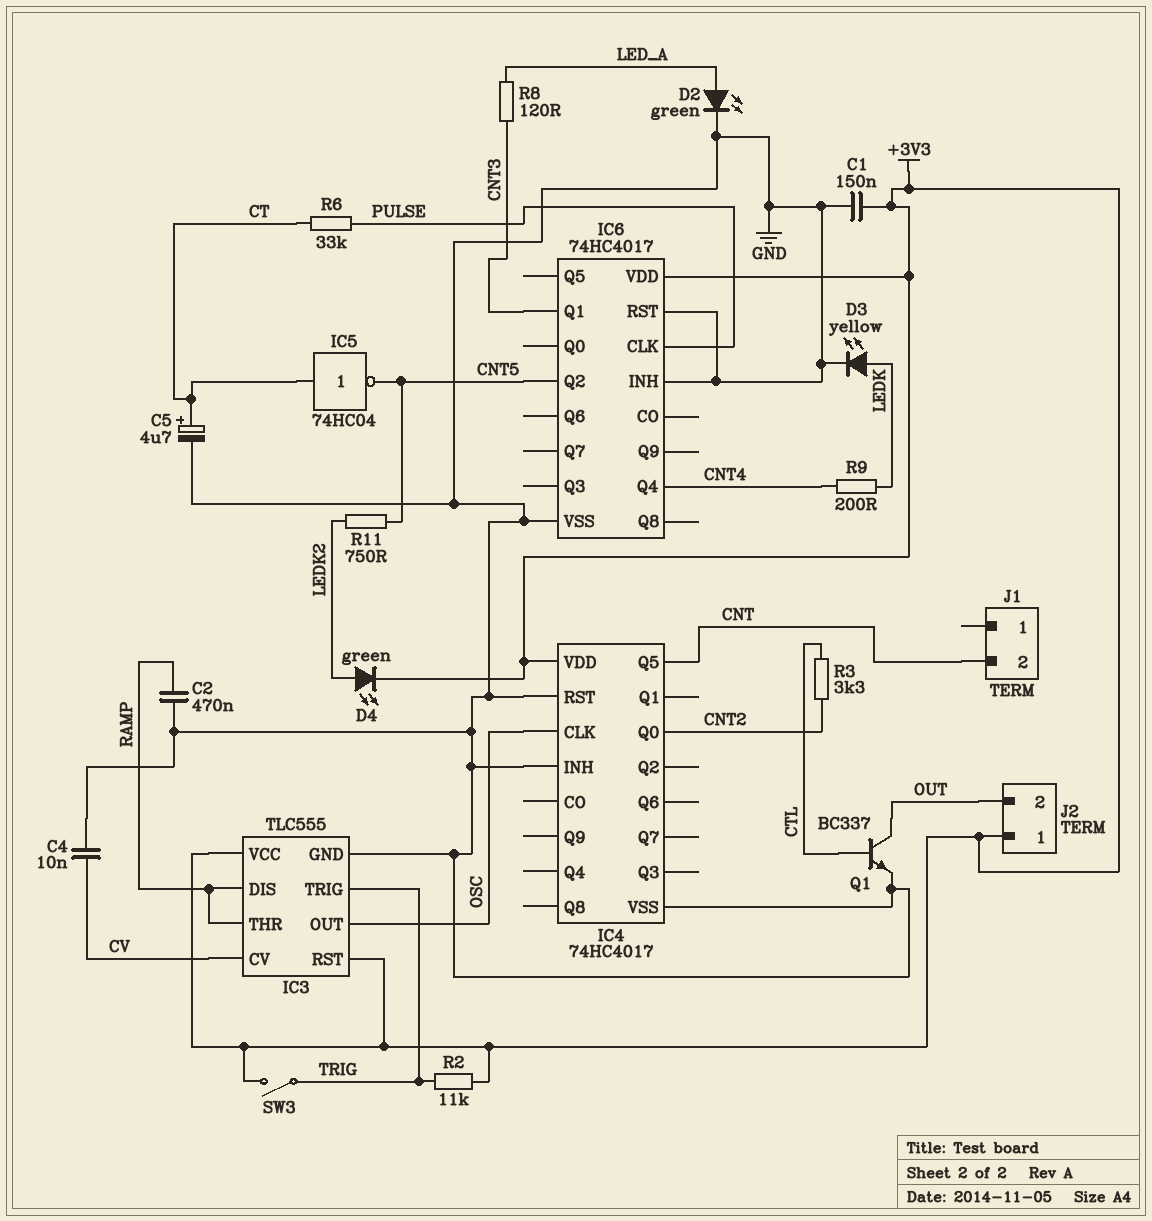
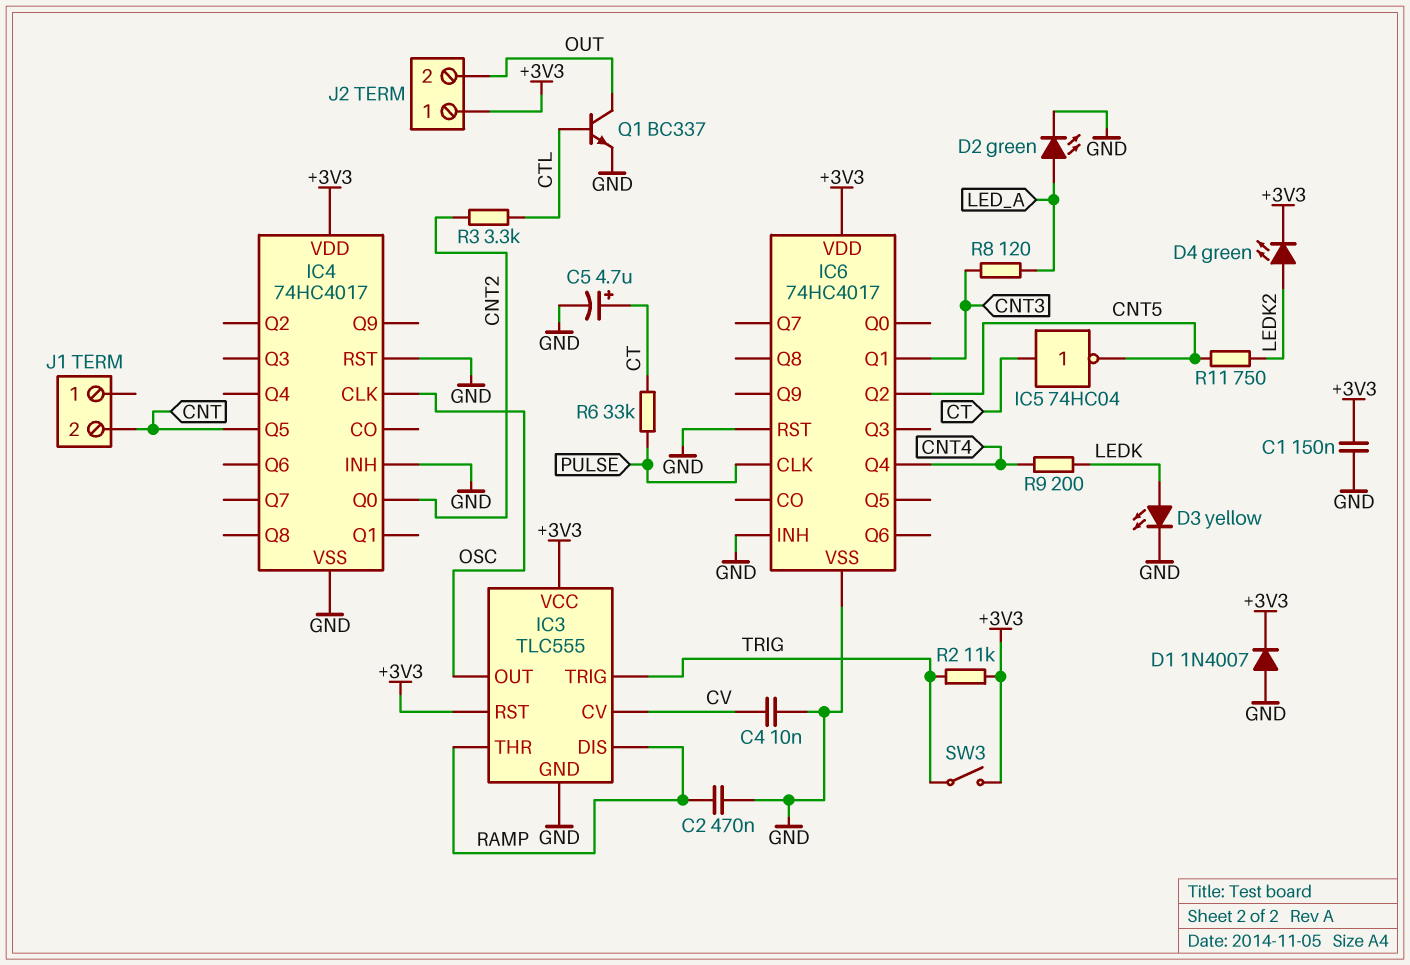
D1: none -> diode 1N4007 (A GND, K +3V3)

